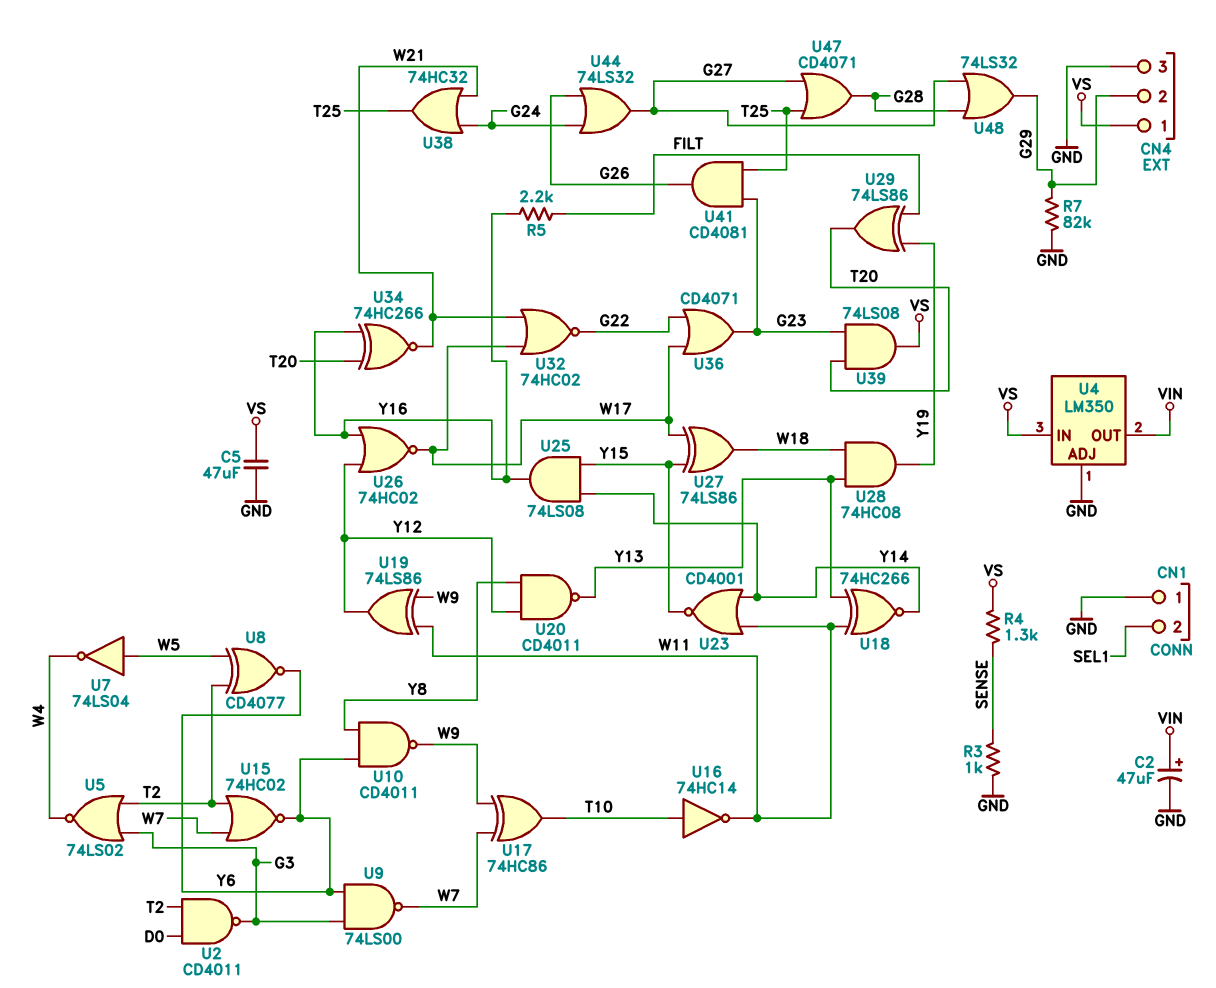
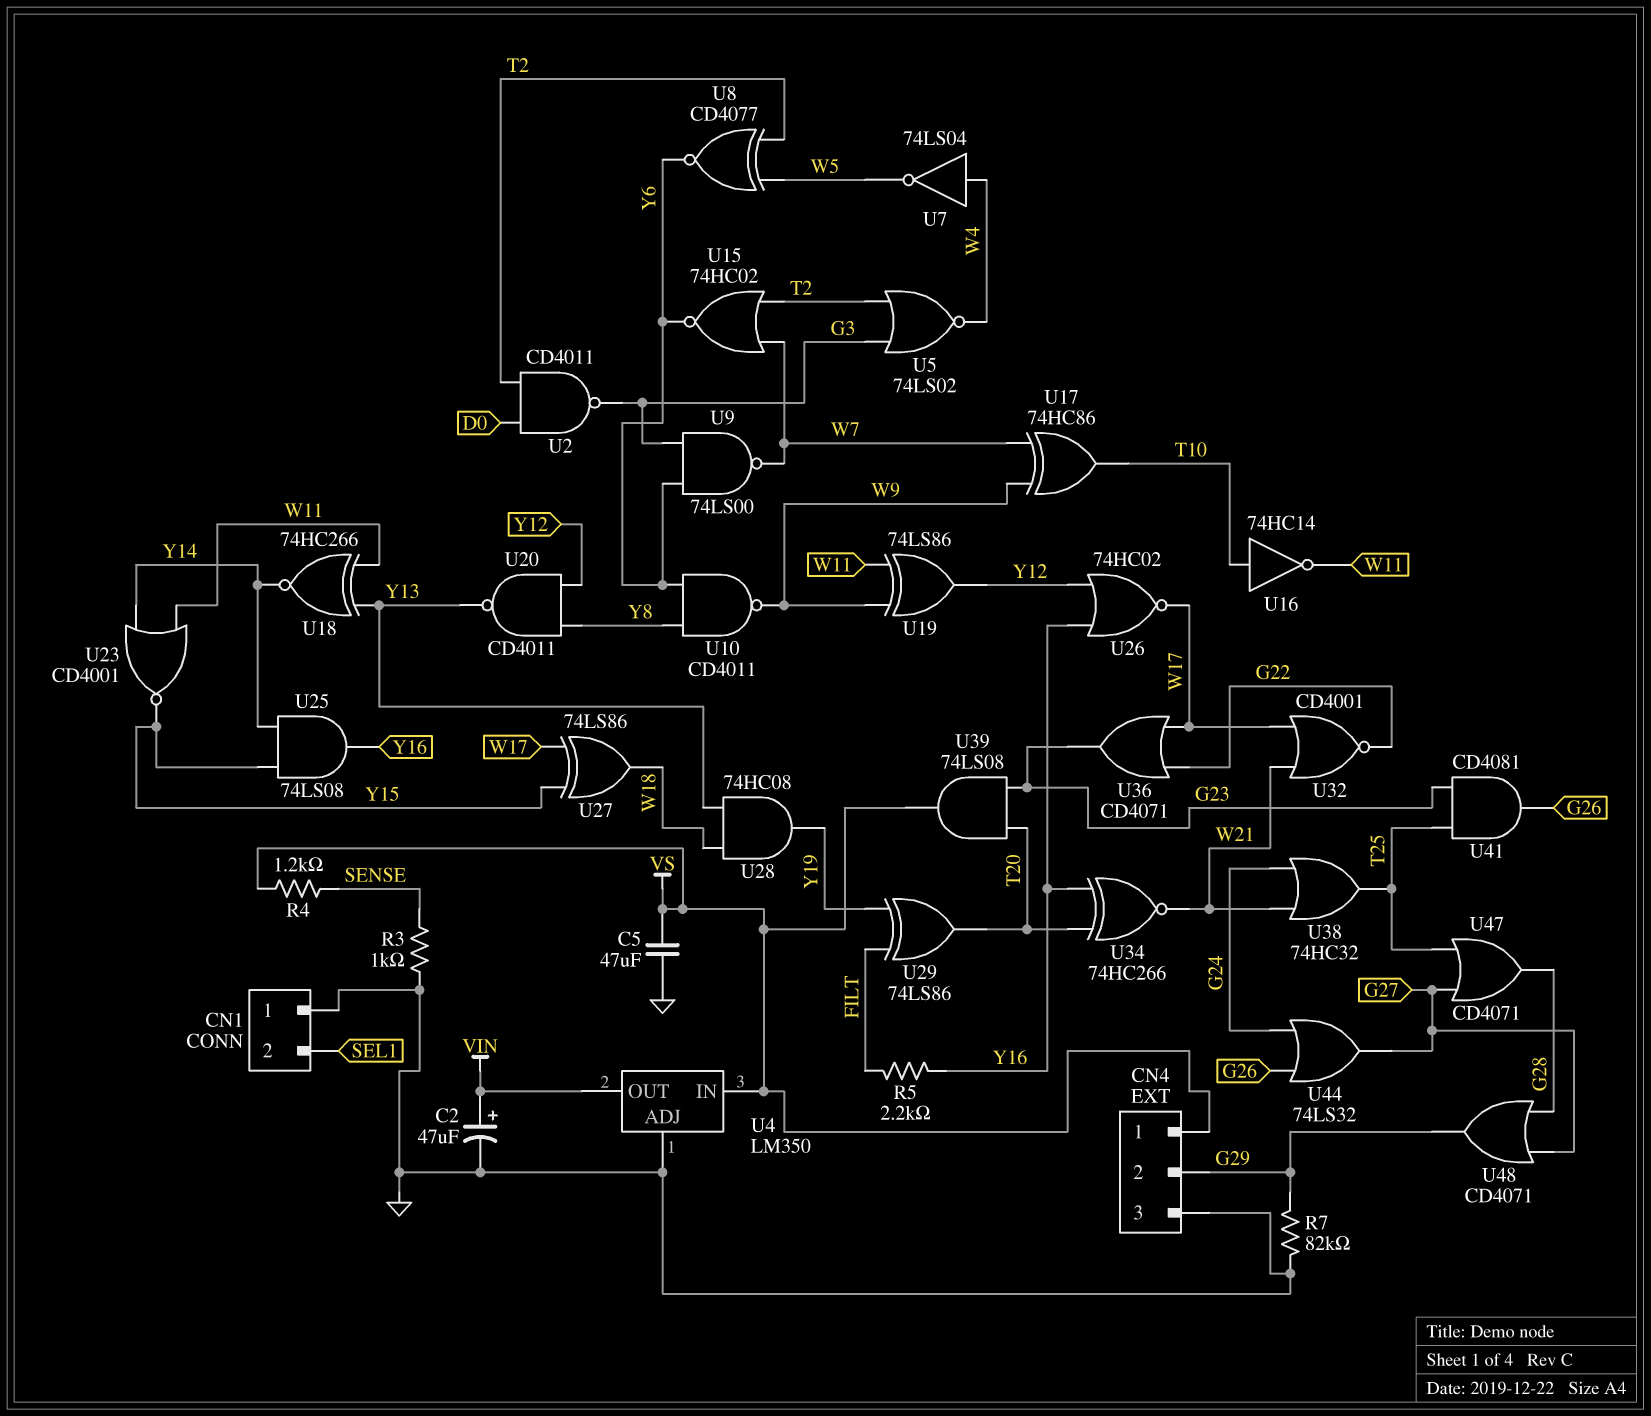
R4: 1.3k (SENSE, VS) -> 1.2k (SENSE, VS)
U7: NOT 74LS04 (in W5, out W4) -> NOT 74LS04 (in W4, out W5)
U32: NOR 74HC02 (in W17, in W21, out G22) -> NOR CD4001 (in W17, in W21, out G22)
U48: OR 74LS32 (in G27, in G28, out G29) -> OR CD4071 (in G27, in G28, out G29)

